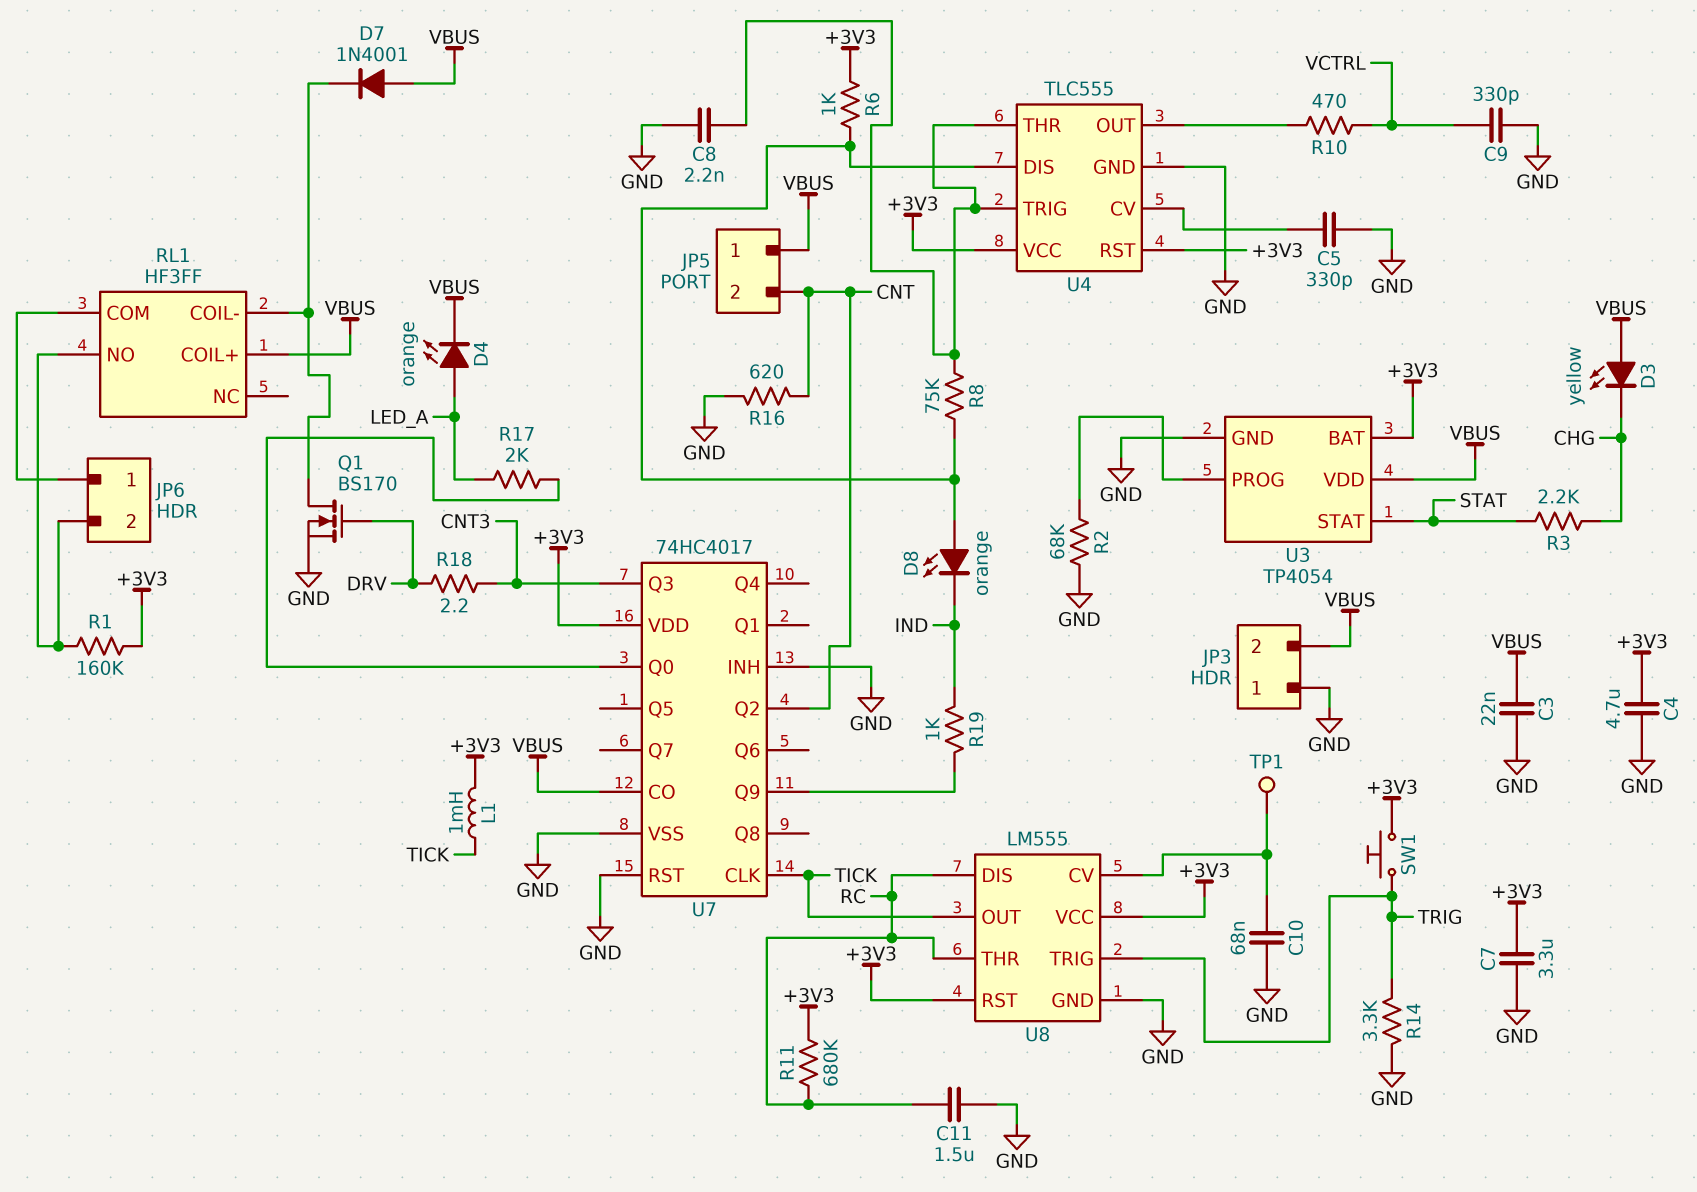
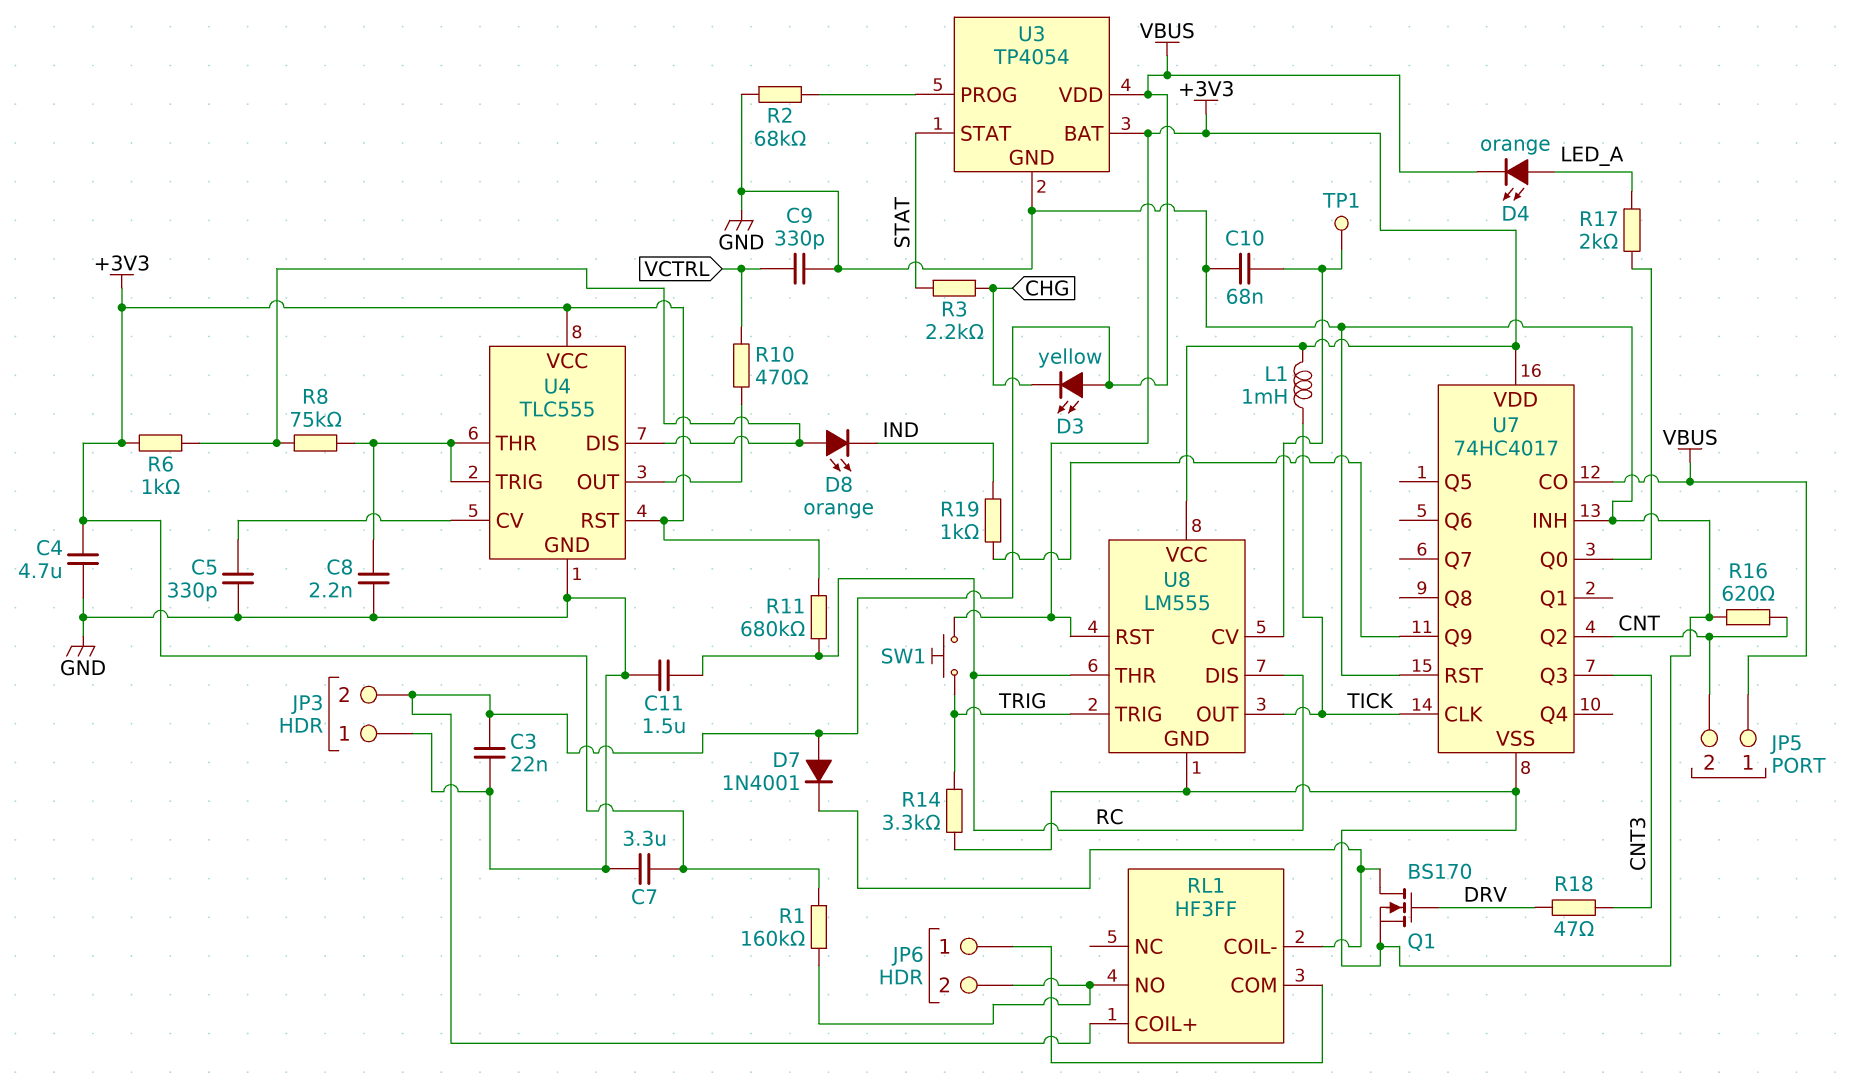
R18: 2.2 (CNT3, DRV) -> 47 (CNT3, DRV)

